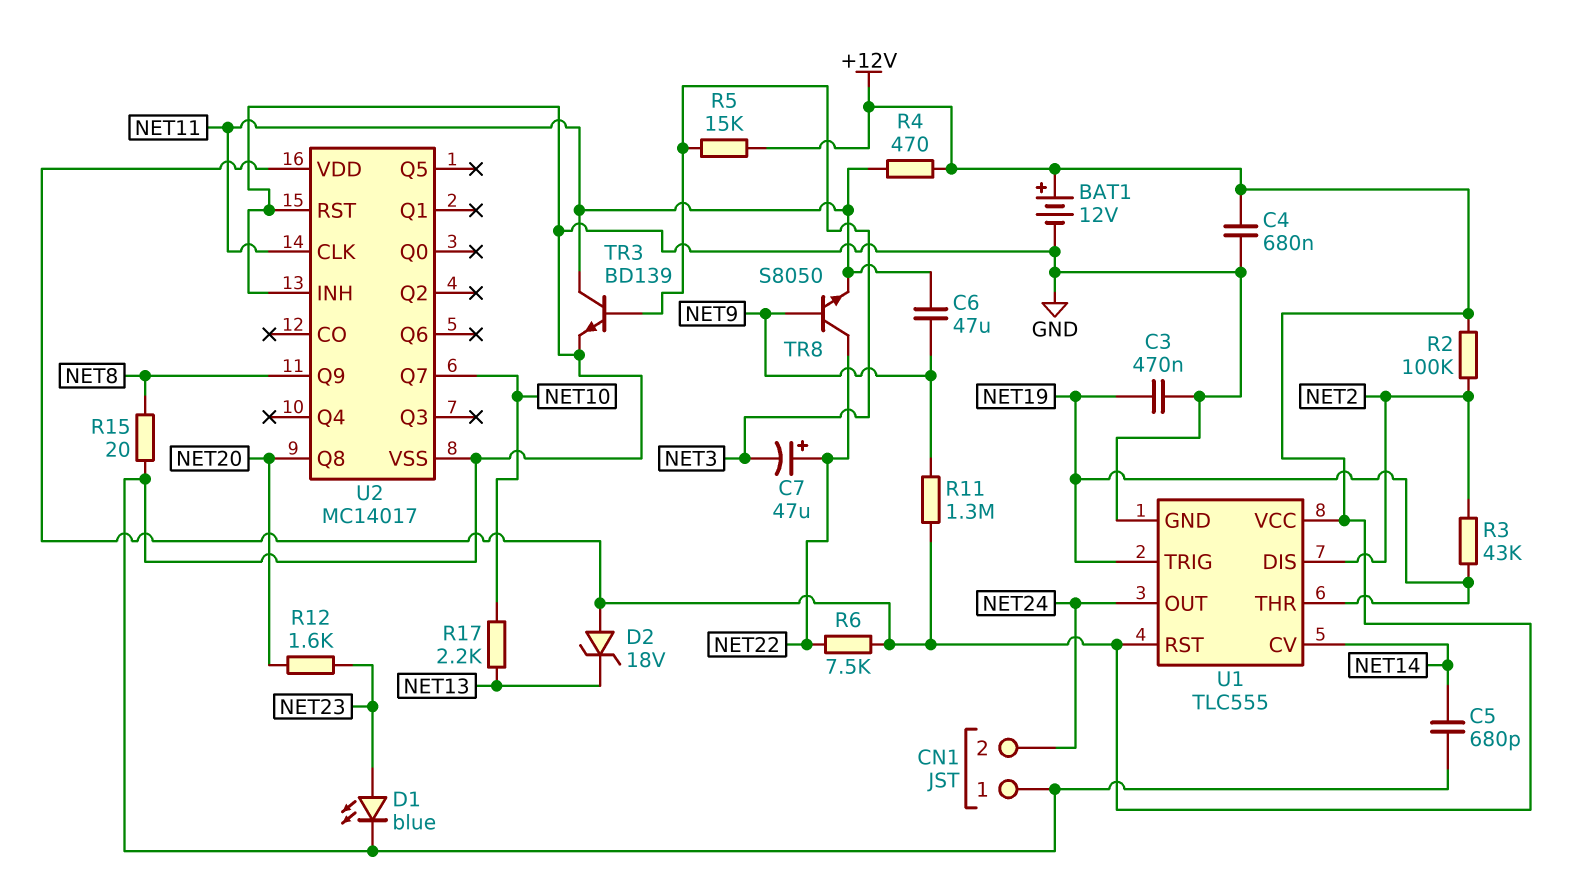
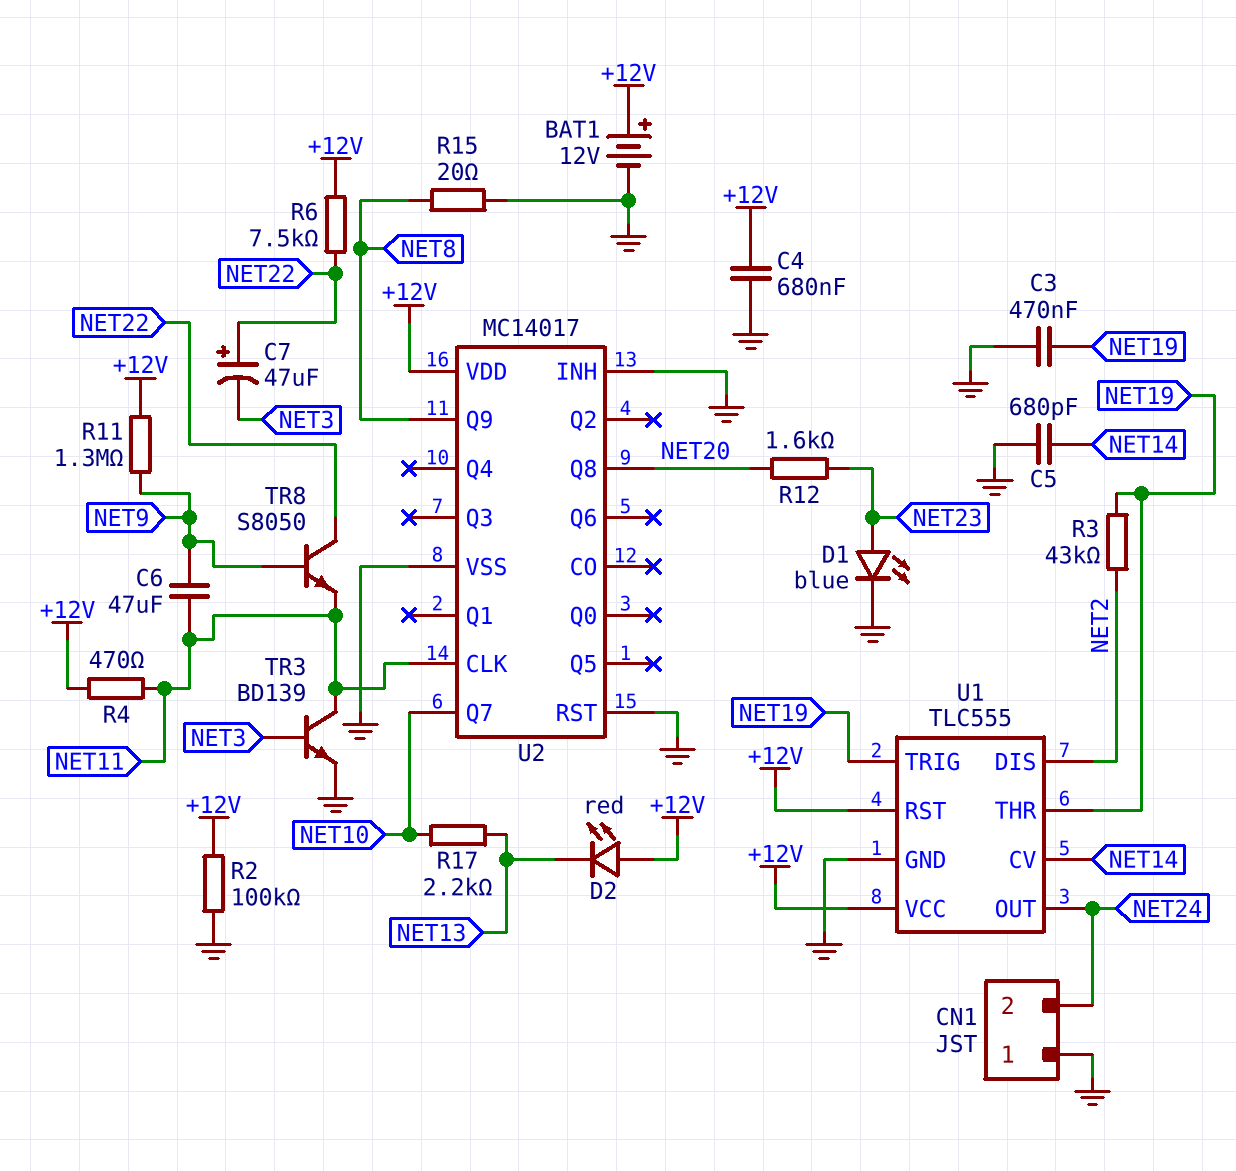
D2: zener 18V (A +12V, K NET13) -> LED red (A +12V, K NET13)
R2: 100k (+12V, NET2) -> 100k (+12V, GND)
R5: 15k (+12V, NET3) -> none

